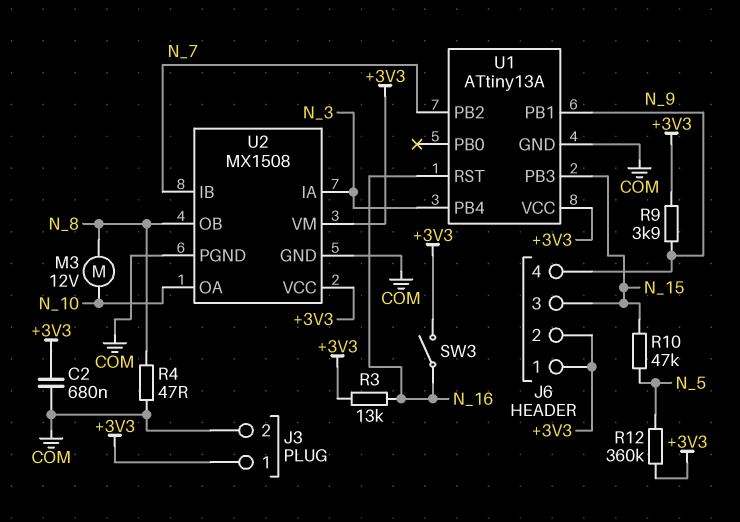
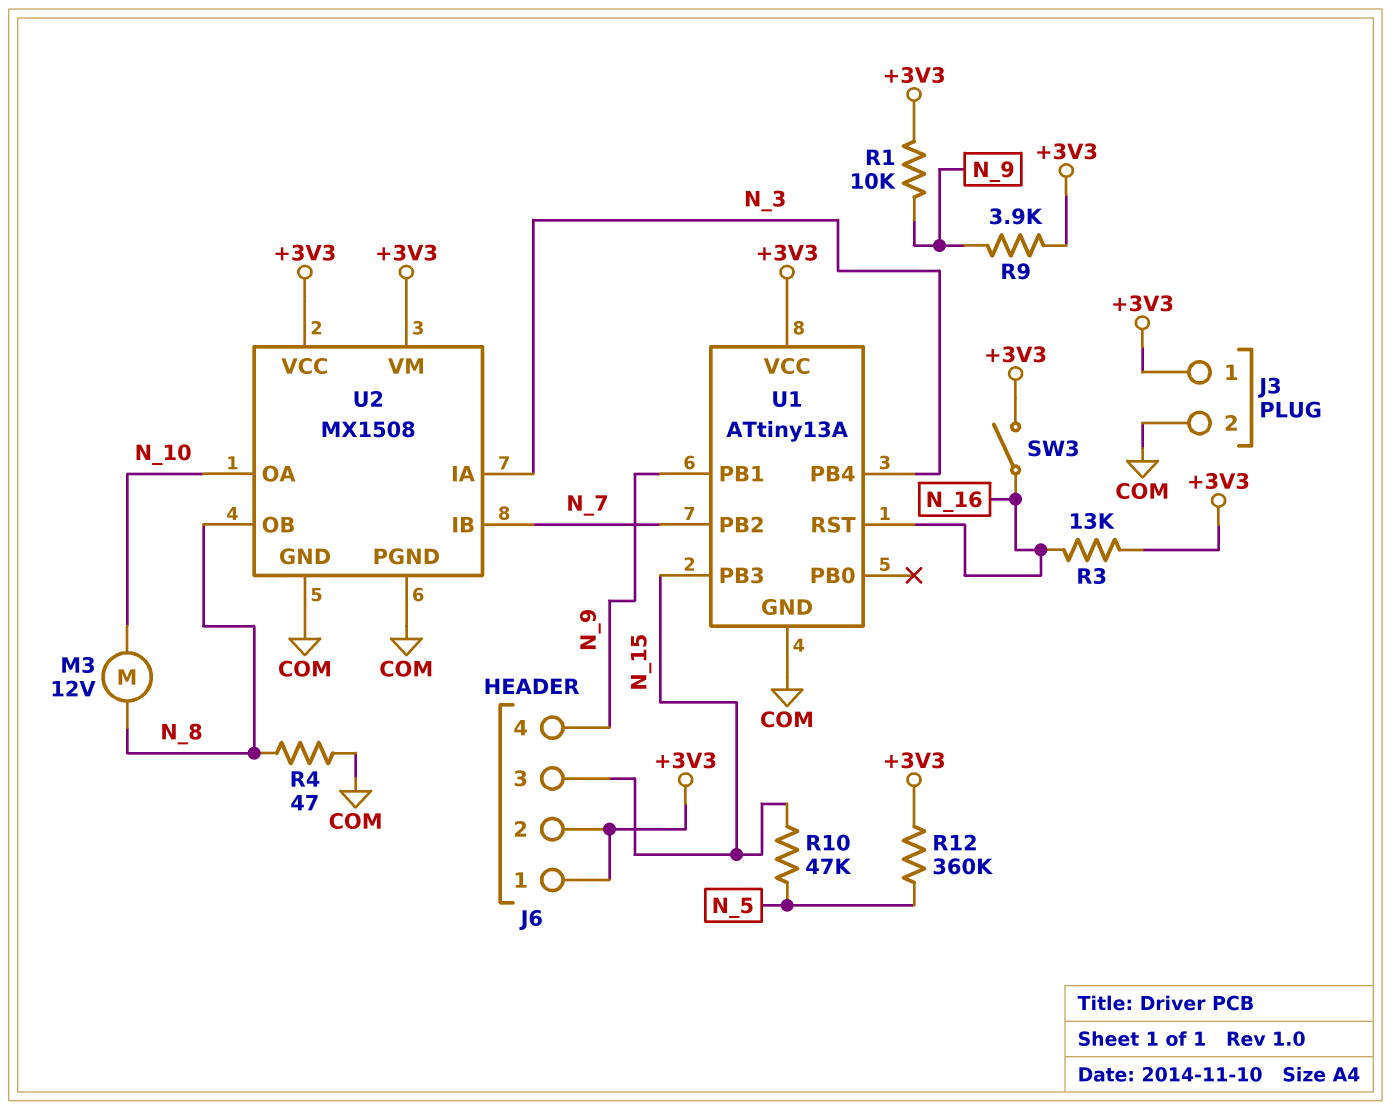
C2: 680nF (+3V3, COM) -> none
R1: none -> 10k (+3V3, N_9)

